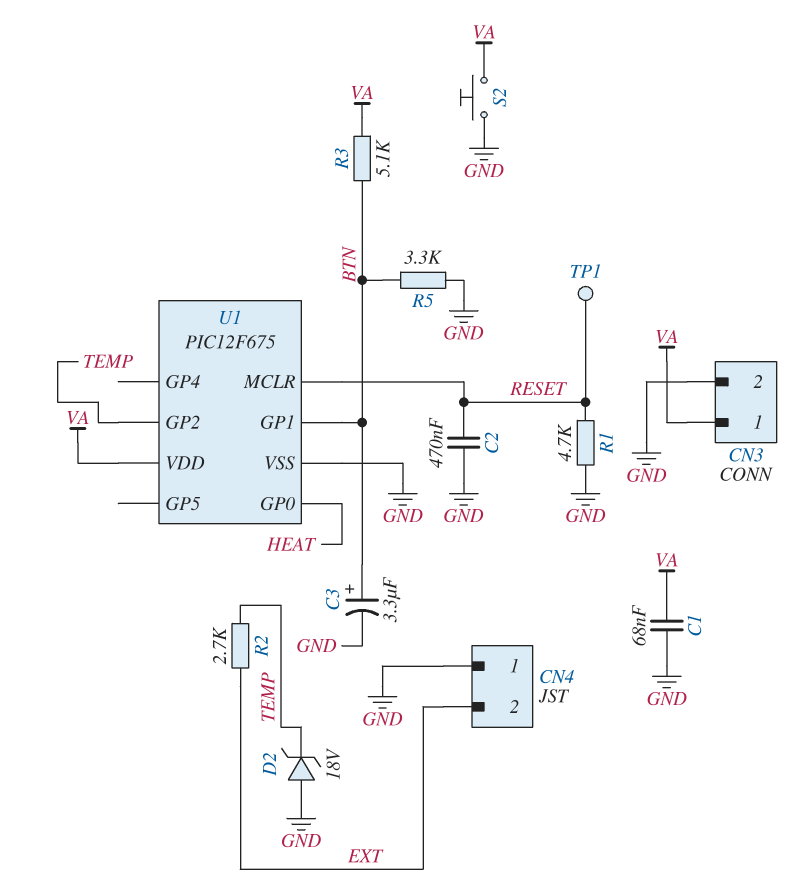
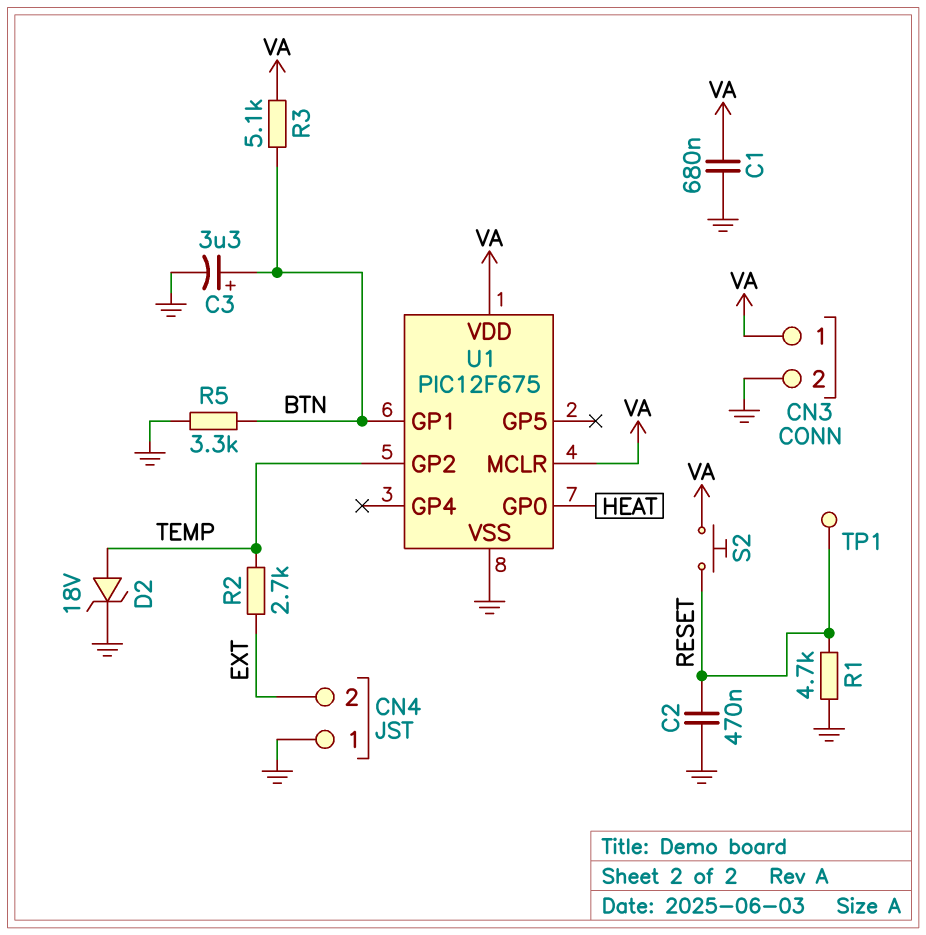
C1: 68nF (GND, VA) -> 680nF (GND, VA)
D2: zener 18V (A GND, K TEMP) -> zener 18V (A TEMP, K GND)
S2: button (GND, VA) -> button (RESET, VA)
U1 pin MCLR: RESET -> VA

